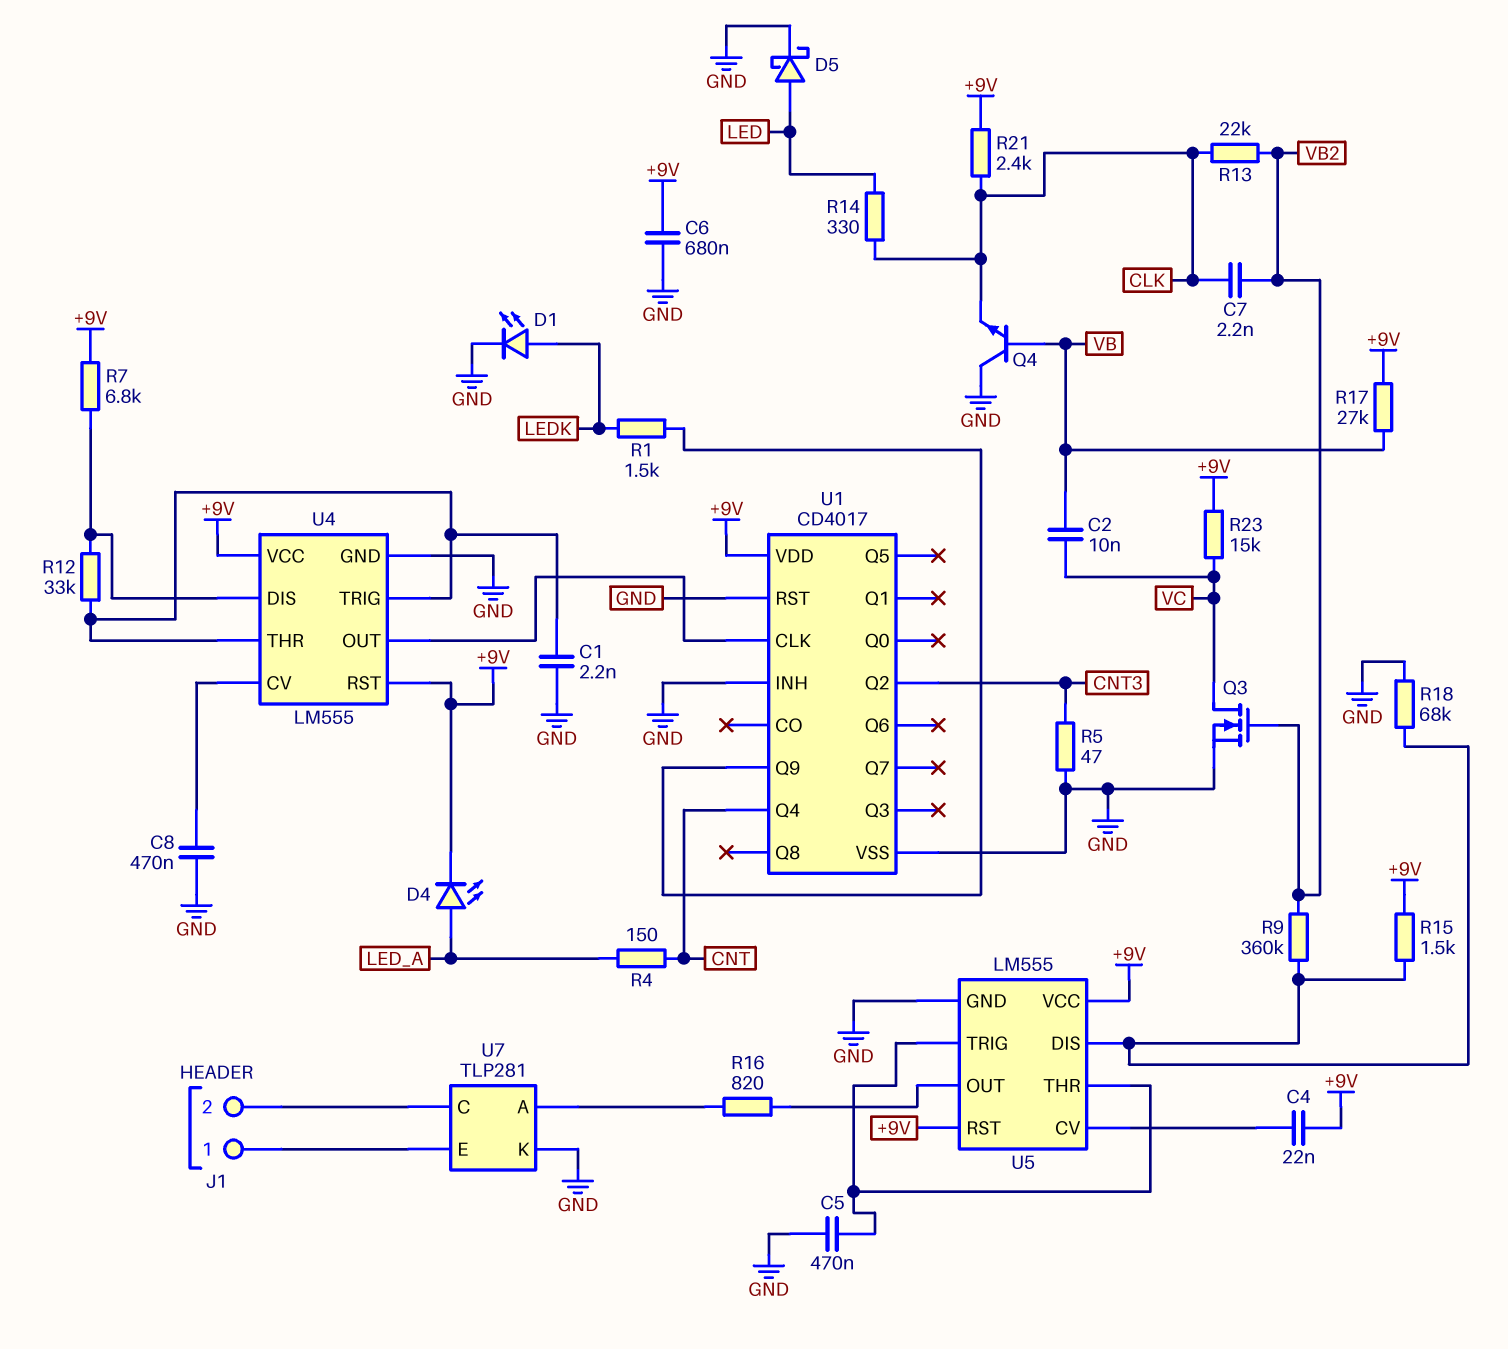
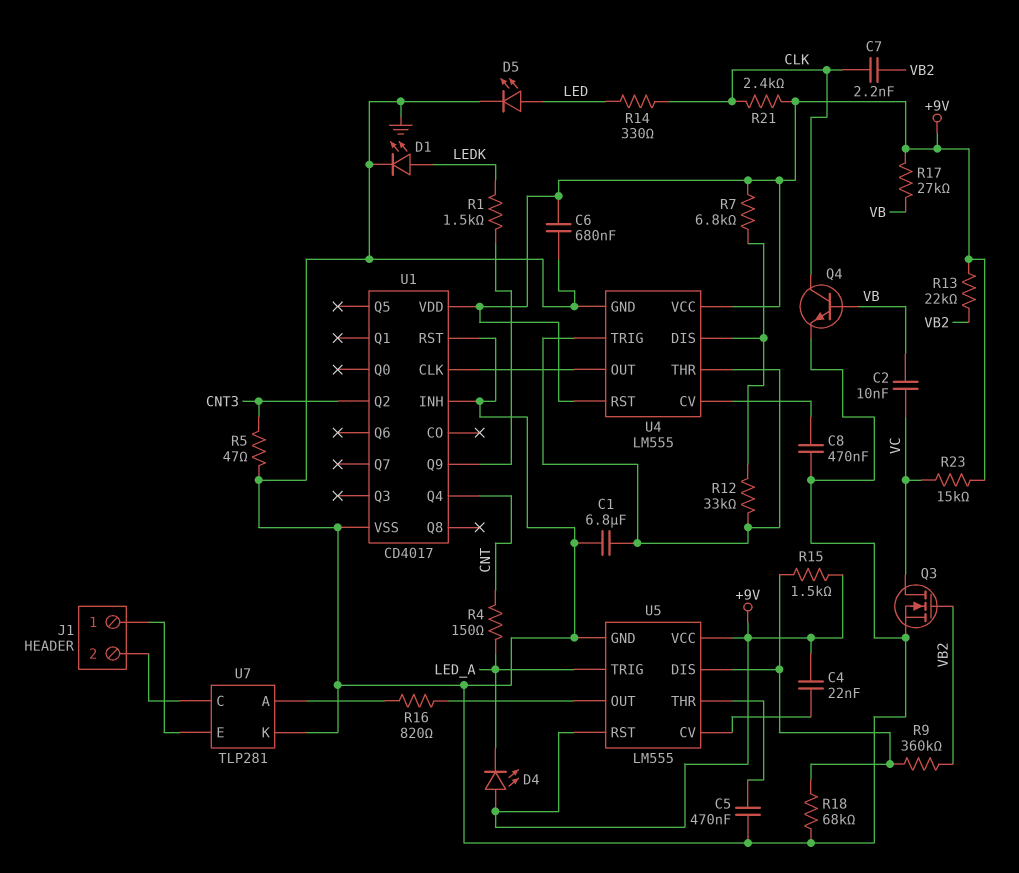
C1: 2.2nF (GND, U4/THR) -> 6.8uF (GND, U4/THR)
D4: LED (A LED_A, K +9V) -> LED (A +9V, K LED_A)
D5: schottky (A LED, K GND) -> LED (A LED, K GND)
Q4: NPN (B VB, C GND, E CLK) -> NPN (B VB, C CLK, E GND)
R13: 22k (CLK, VB2) -> 22k (+9V, VB2)
U5 pin TRIG: U5/THR -> LED_A

